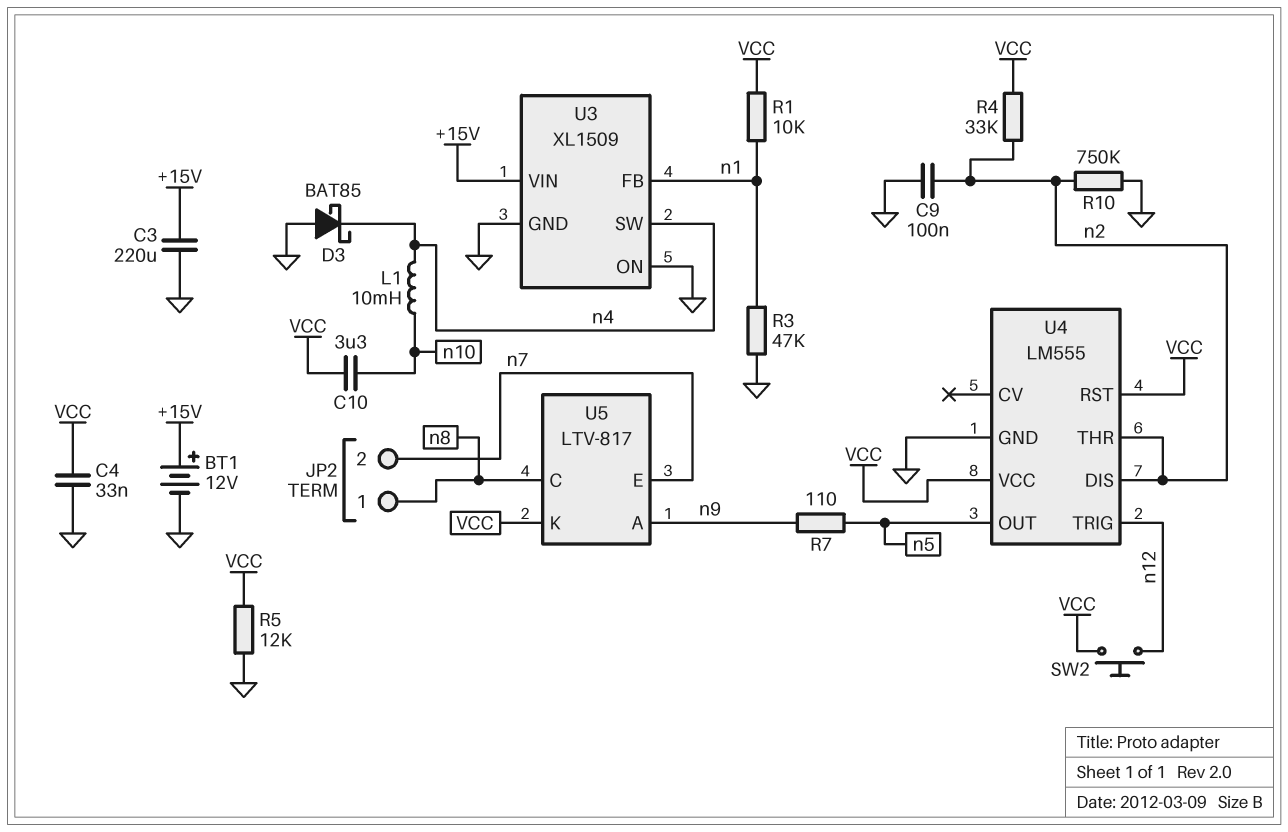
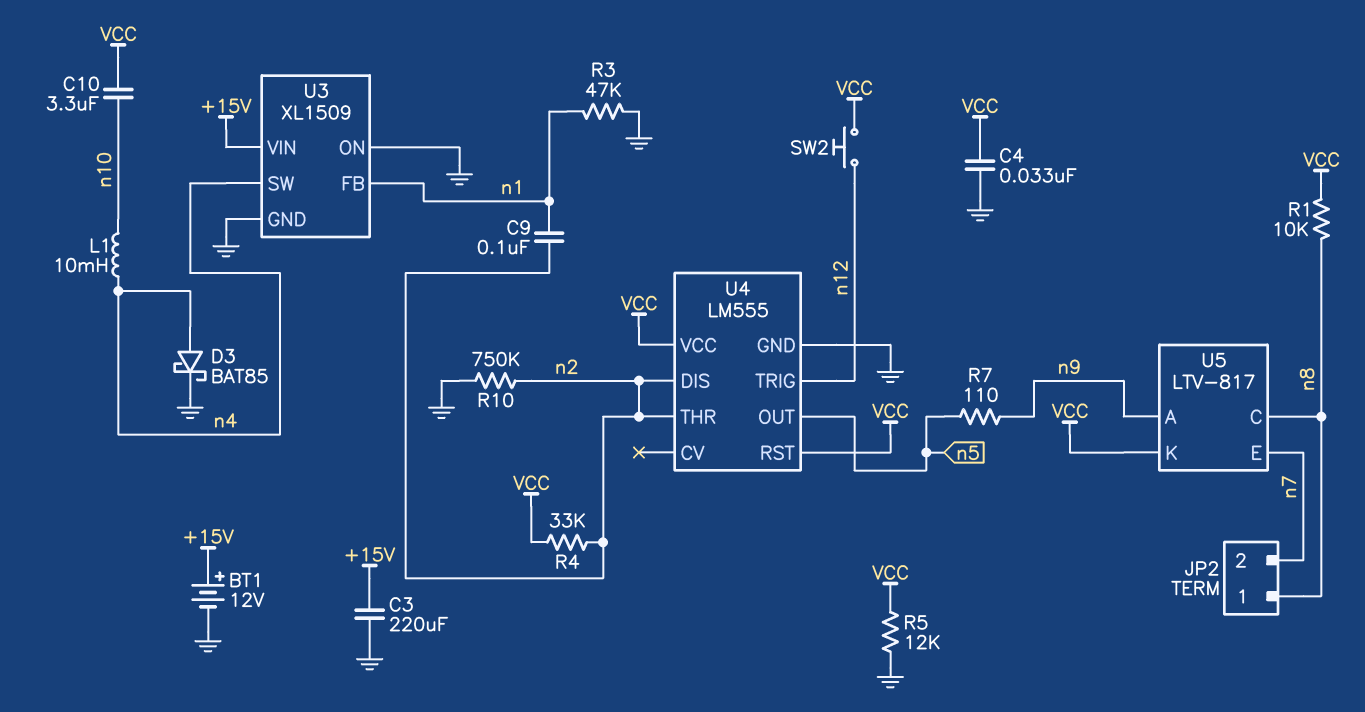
C9: 100nF (GND, n2) -> 100nF (n1, n2)
D3: schottky BAT85 (A GND, K n4) -> schottky BAT85 (A n4, K GND)
R1: 10k (VCC, n1) -> 10k (VCC, n8)

